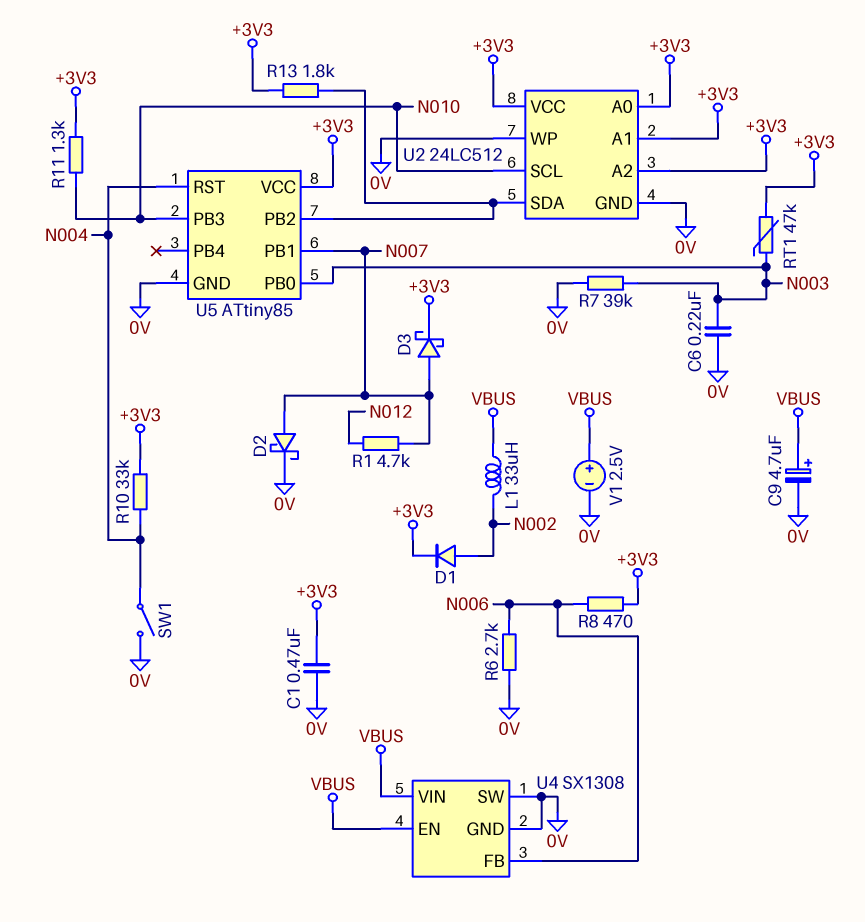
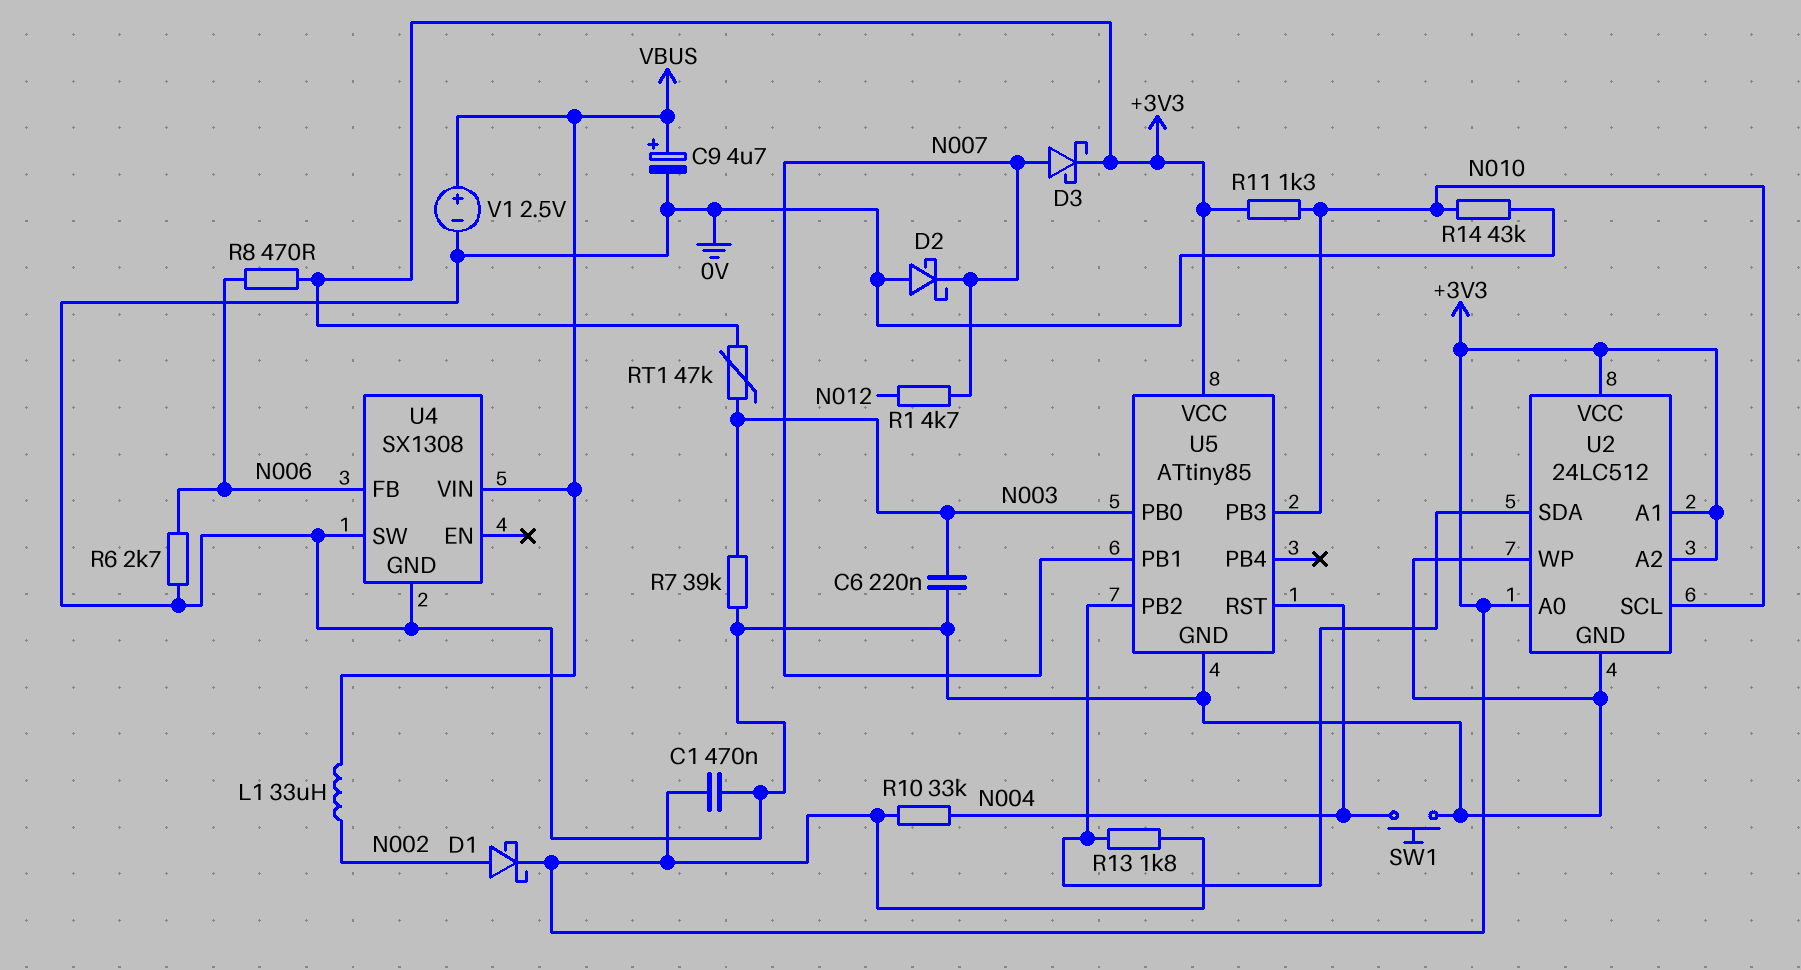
D1: diode (A N002, K +3V3) -> schottky (A N002, K +3V3)
D2: schottky (A N007, K 0V) -> schottky (A 0V, K N007)
R14: none -> 43k (0V, N010)
SW1: switch (0V, N004) -> button (0V, N004)
U4 pin EN: VBUS -> none

